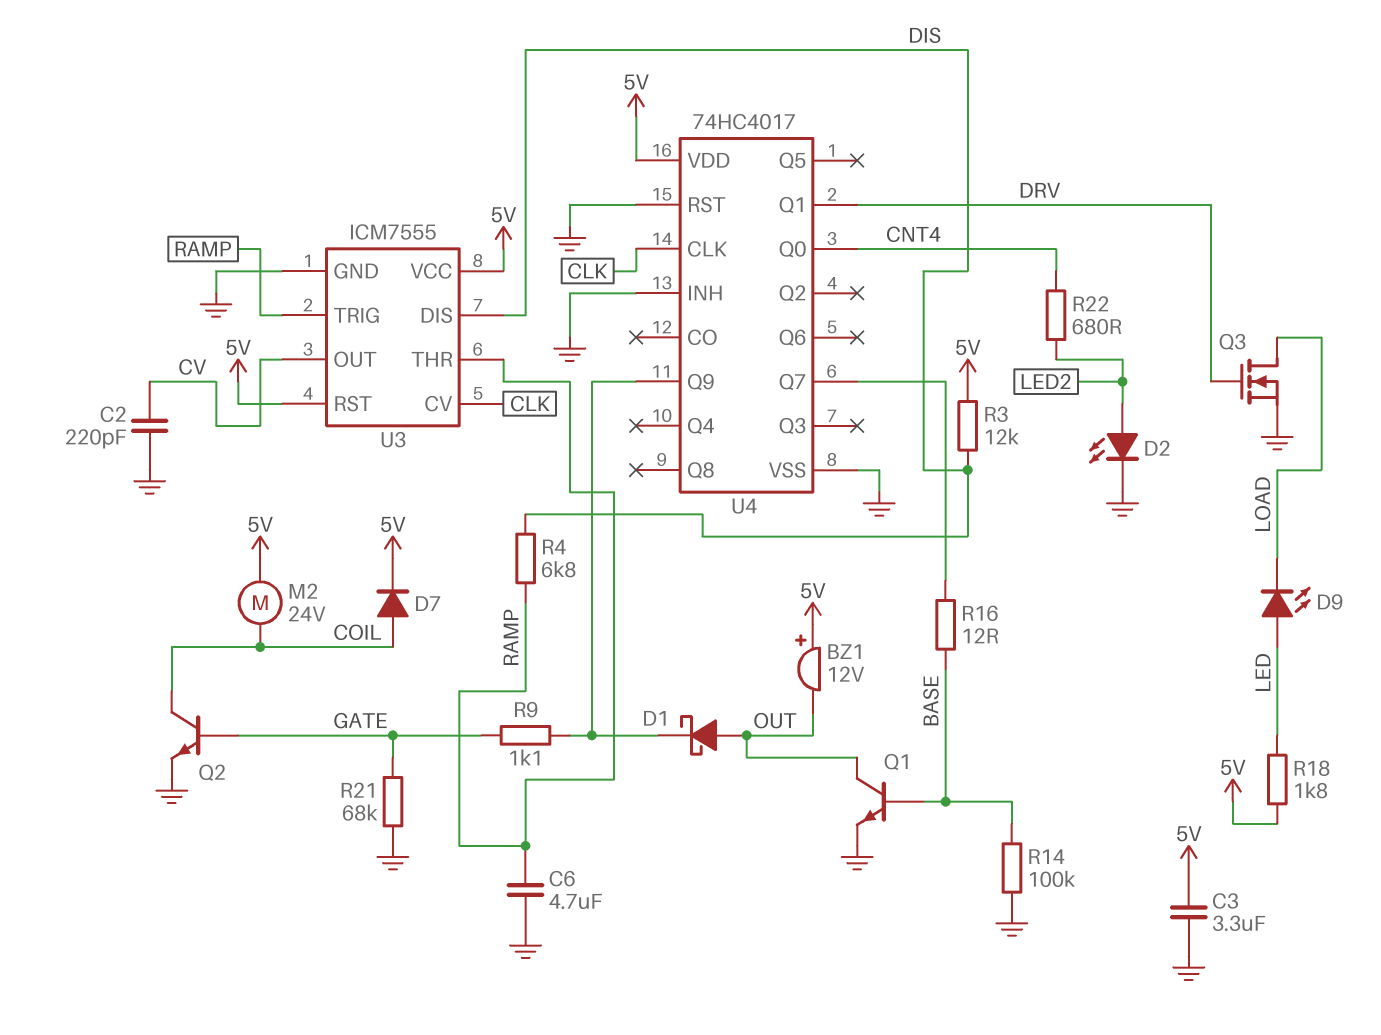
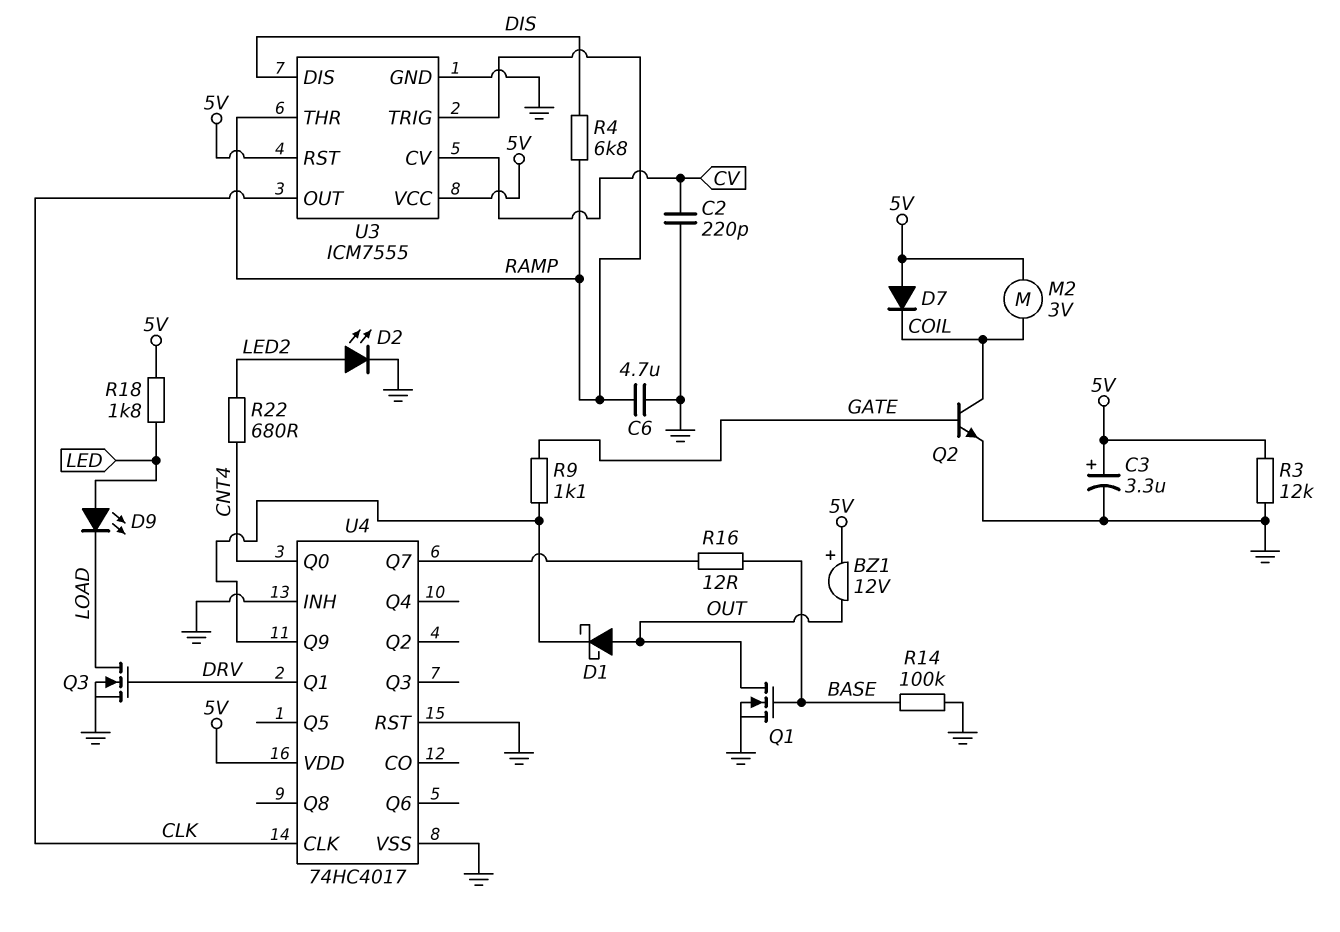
C3: 3.3uF (5V, GND) -> 3.3uF (plus 5V, minus GND)
D7: diode (A COIL, K 5V) -> diode (A 5V, K COIL)
M2: motor 24V (5V, COIL) -> motor 3V (5V, COIL)
Q1: NPN (B BASE, C OUT, E GND) -> NMOS (G BASE, D OUT, S GND)
R3: 12k (5V, DIS) -> 12k (5V, GND)
R21: 68k (GATE, GND) -> none
U3 pin CV: CLK -> CV
U3 pin OUT: CV -> CLK

